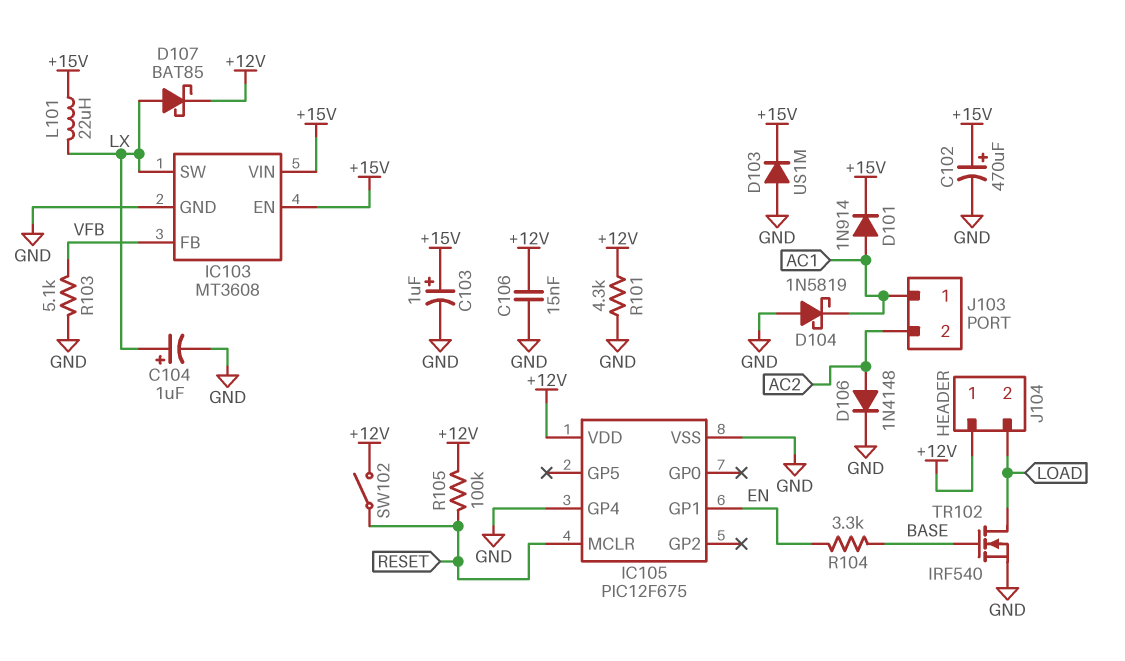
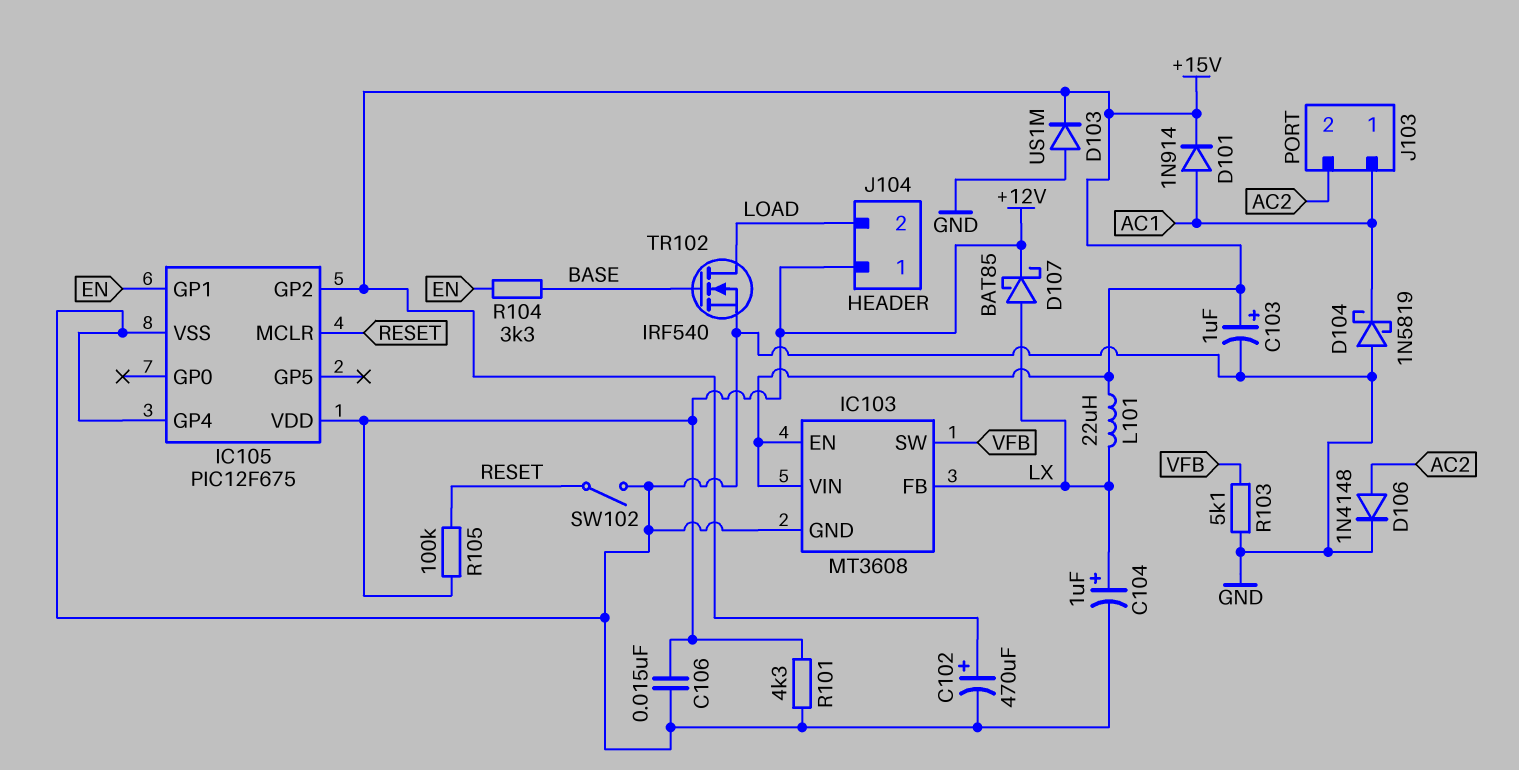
IC103 pin FB: VFB -> LX
IC103 pin SW: LX -> VFB
IC105 pin GP2: none -> +15V
SW102: switch (+12V, RESET) -> switch (GND, RESET)

